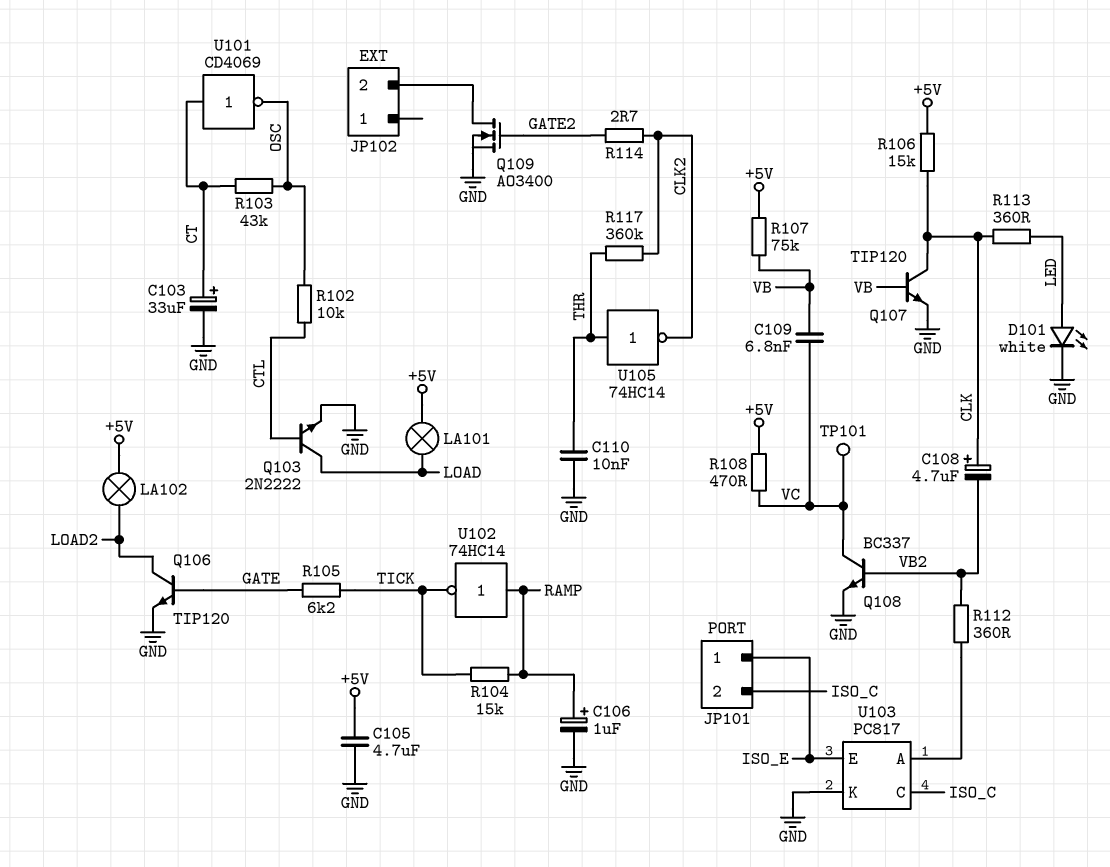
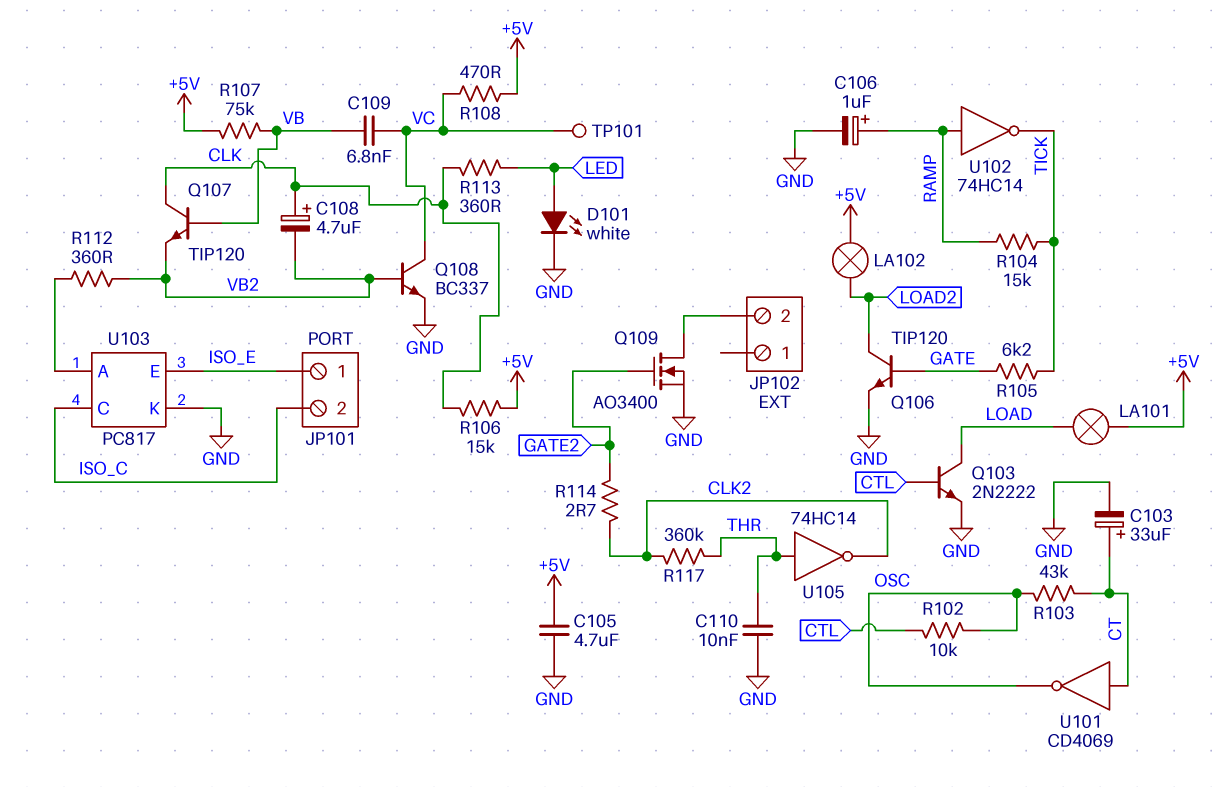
Q107: NPN TIP120 (B VB, C CLK, E GND) -> NPN TIP120 (B VB, C CLK, E VB2)

